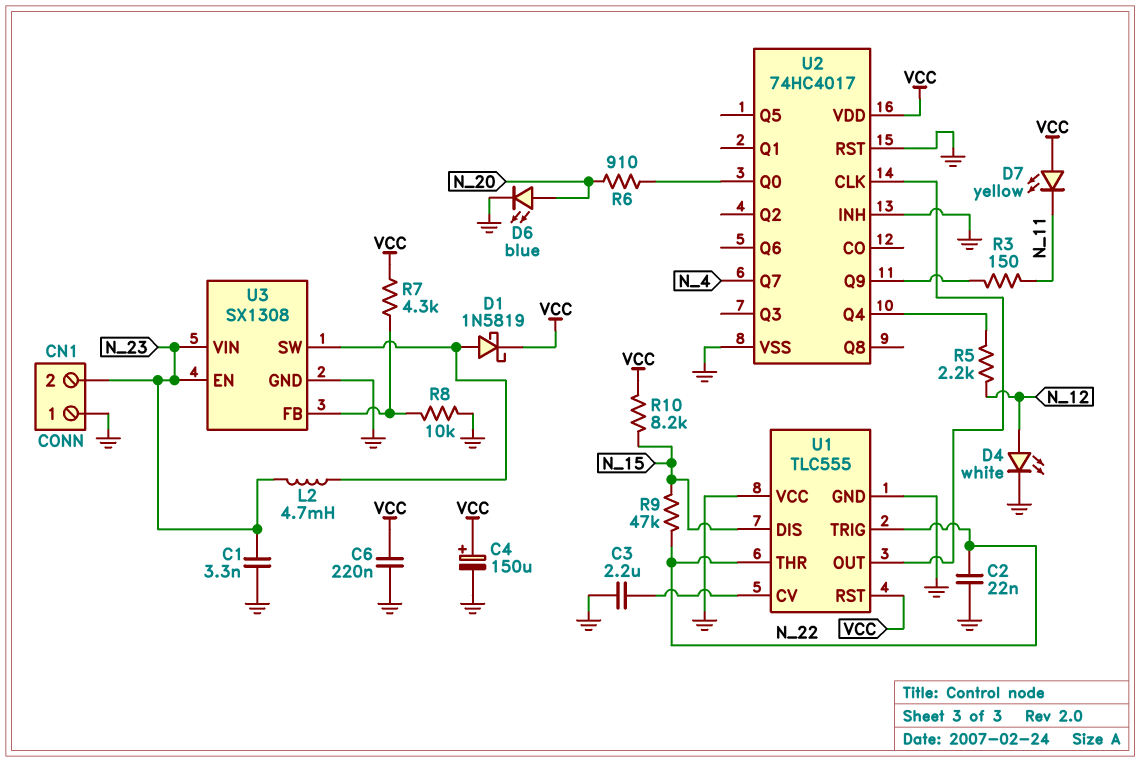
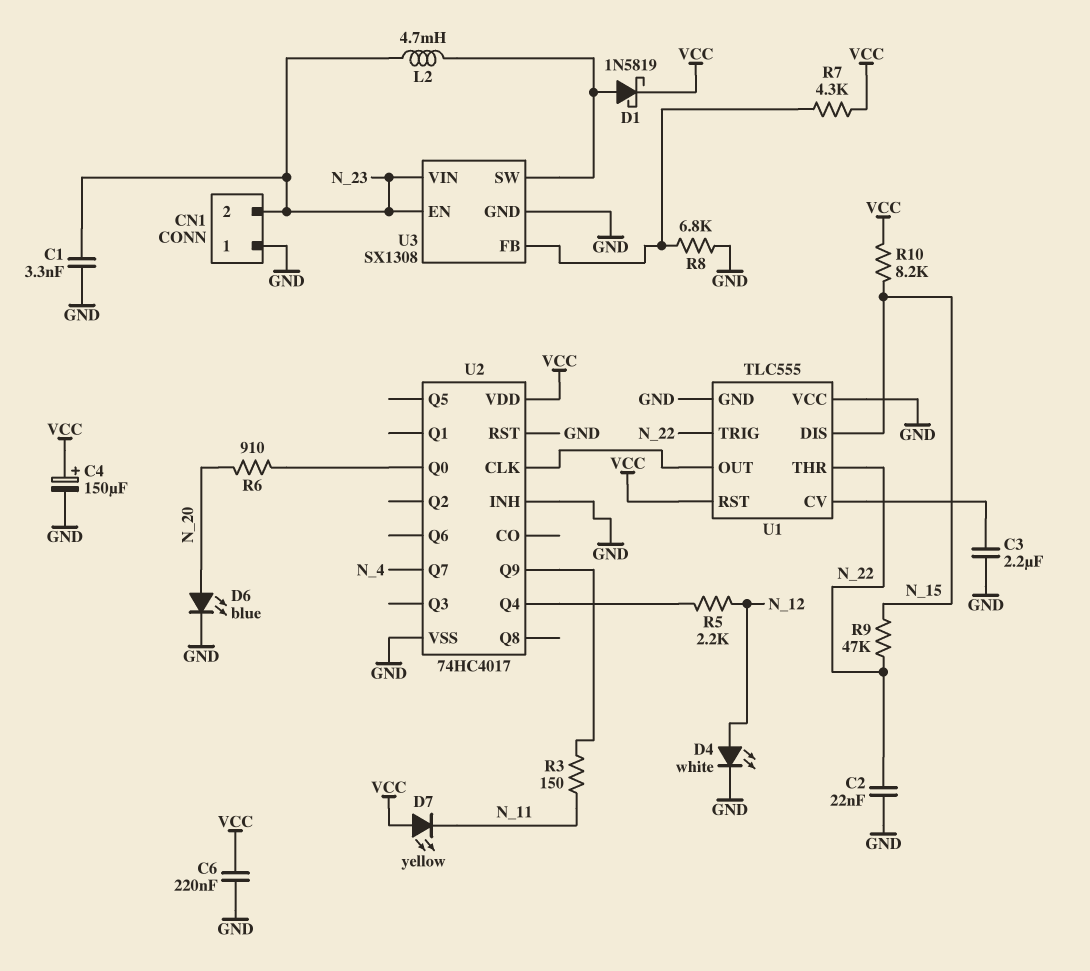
R8: 10k (GND, U3/FB) -> 6.8k (GND, U3/FB)

